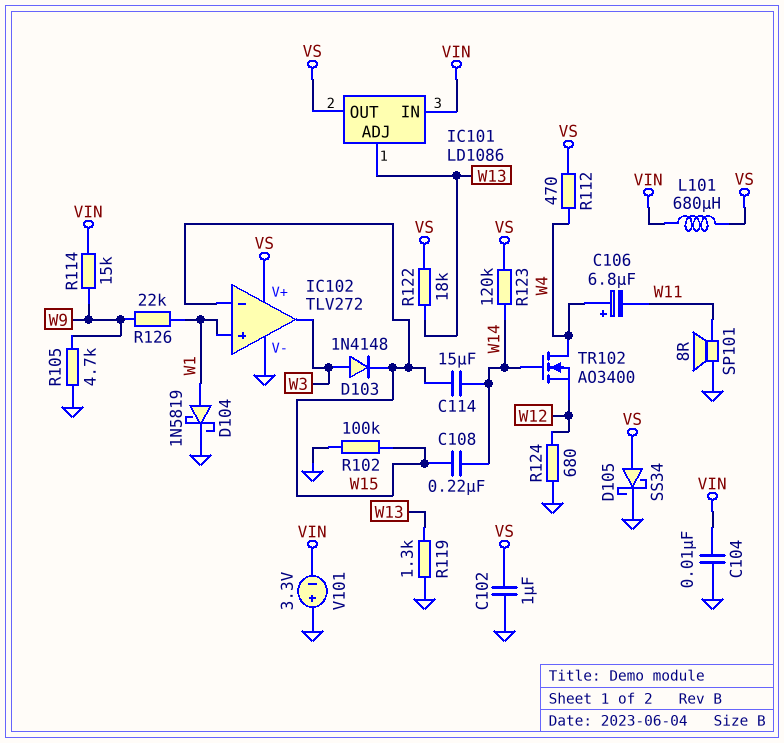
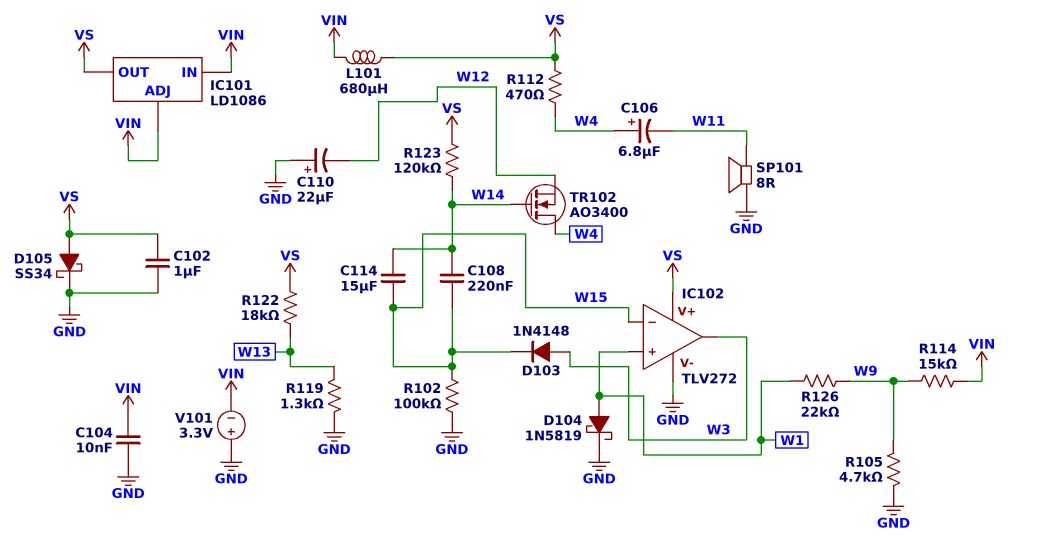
C110: none -> 22uF (plus GND, minus W12)
IC101 pin ADJ: W13 -> VIN
R124: 680 (GND, W12) -> none

